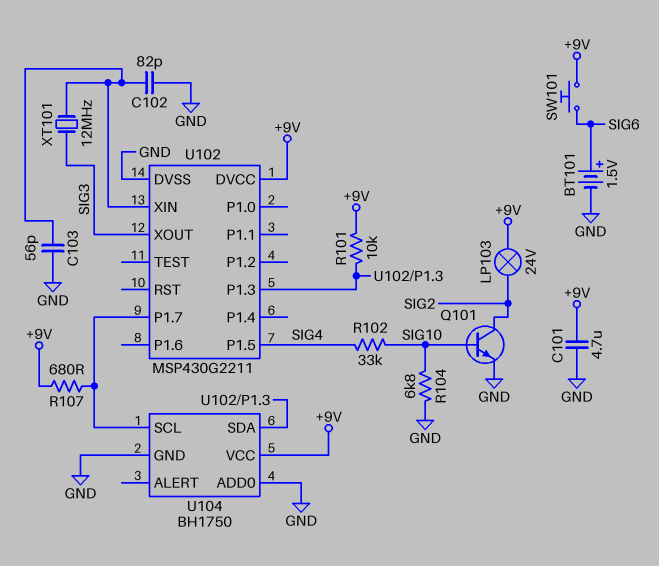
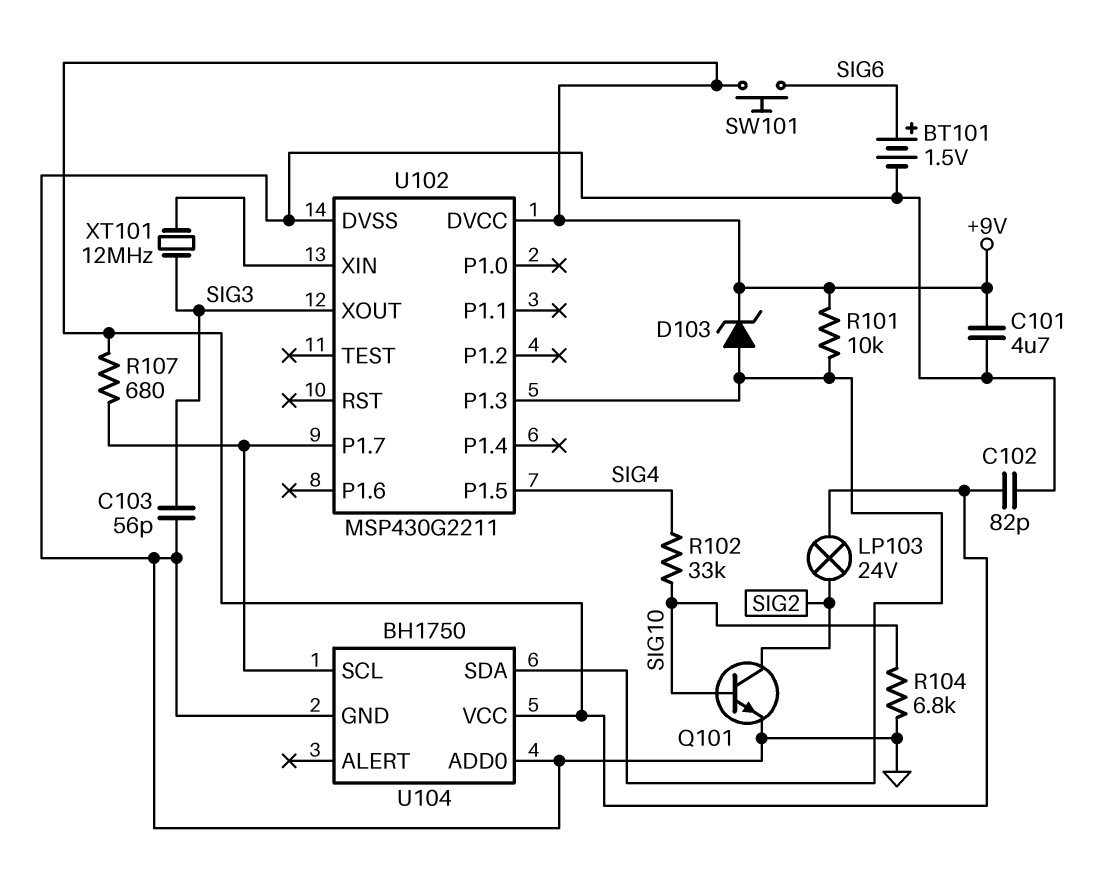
C102: 82pF (GND, U102/XIN) -> 82pF (+9V, GND)
C103: 56pF (GND, U102/XIN) -> 56pF (GND, SIG3)
D103: none -> zener (A U102/P1.3, K +9V)

